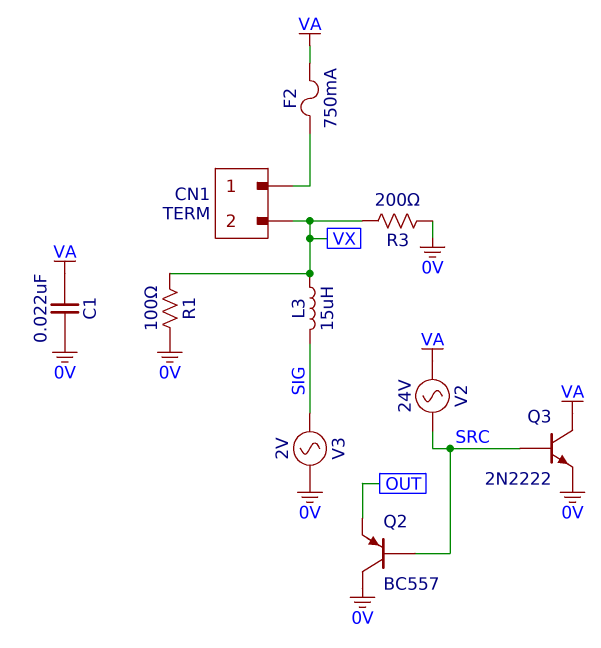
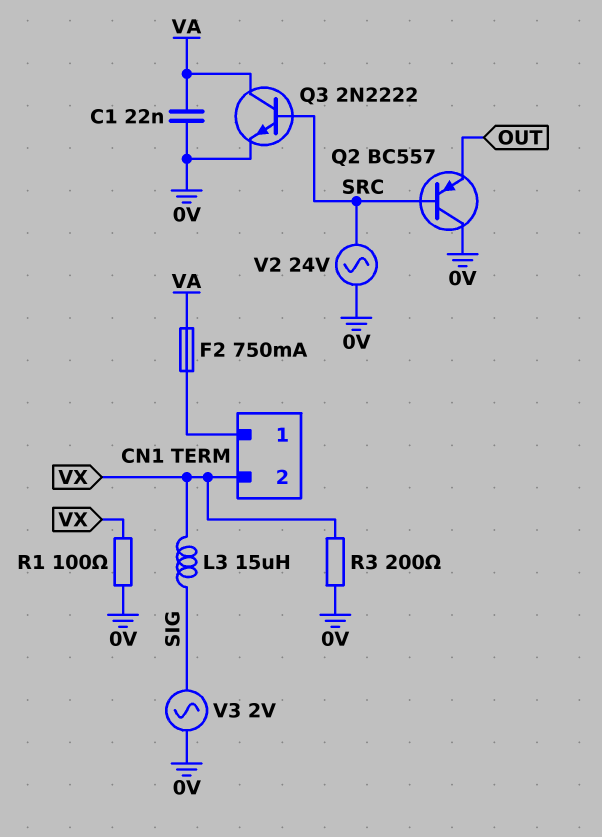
V2: AC 24V (SRC, VA) -> AC 24V (0V, SRC)

